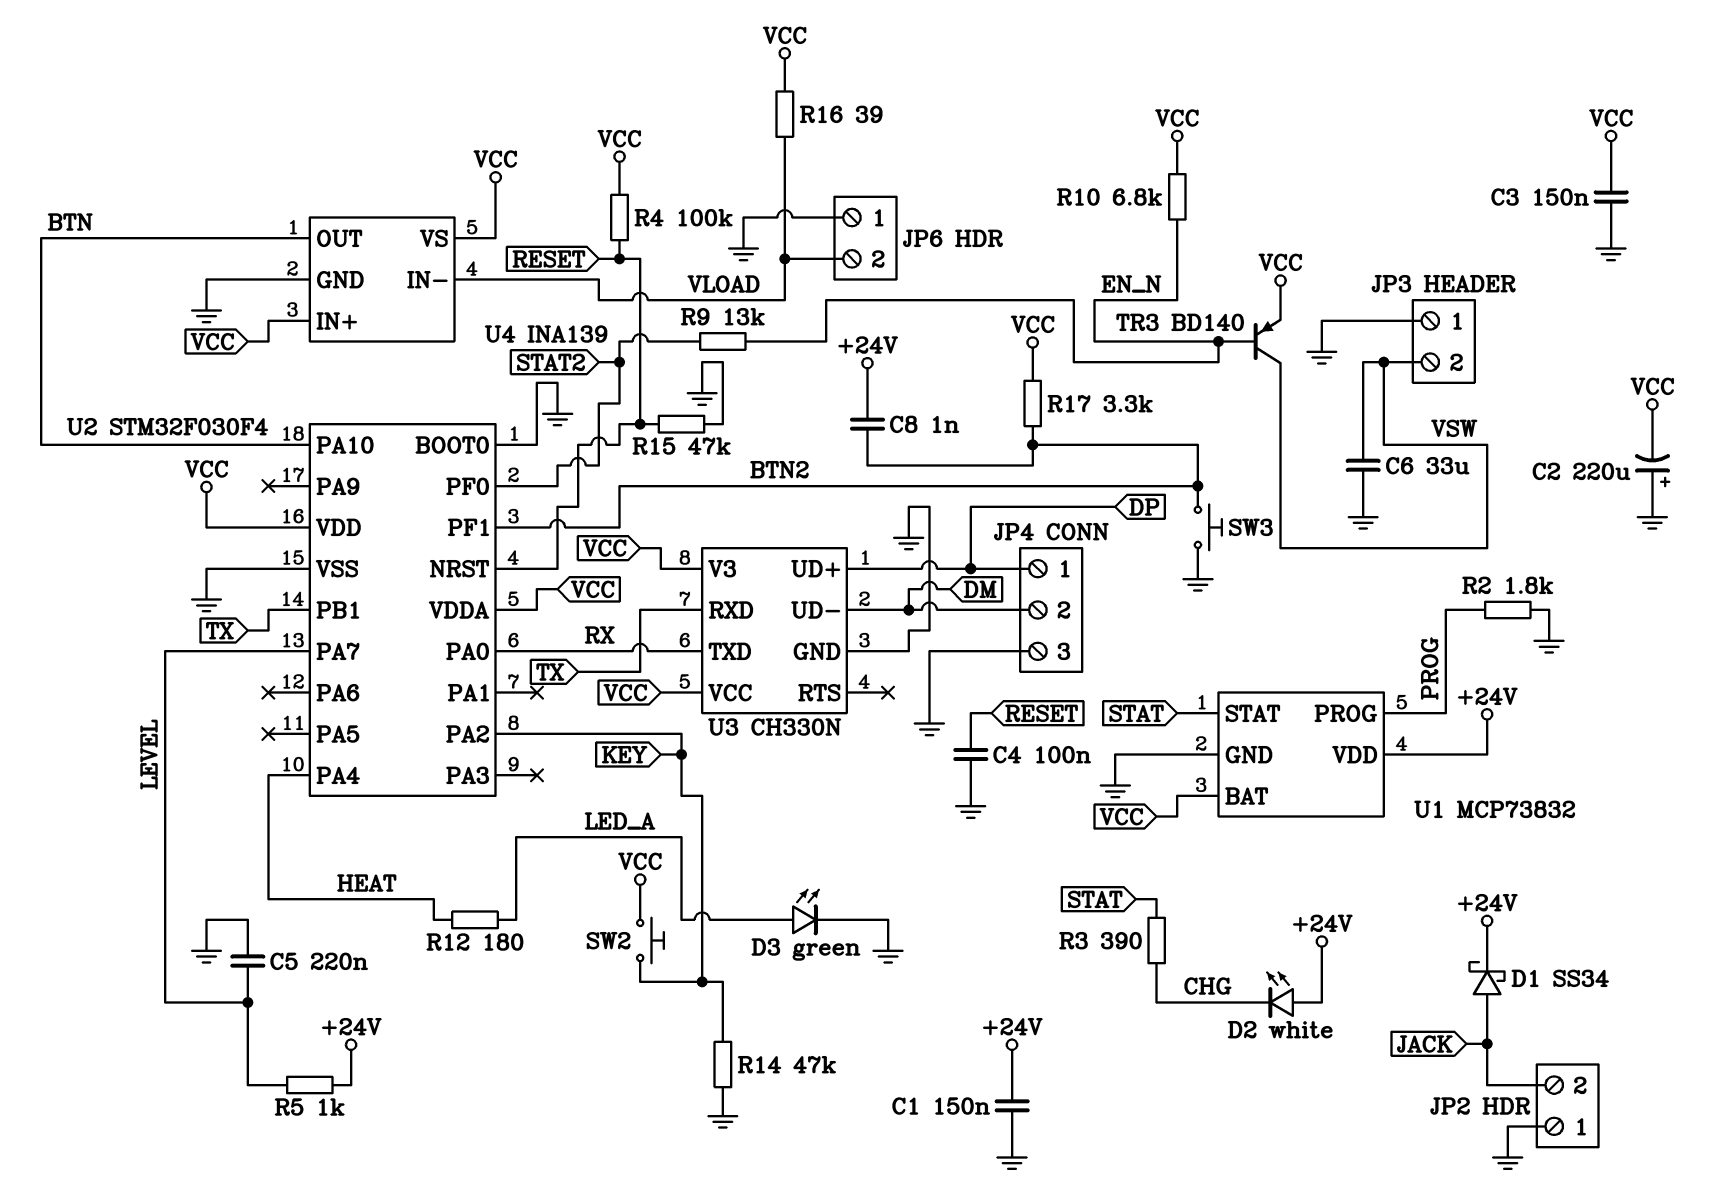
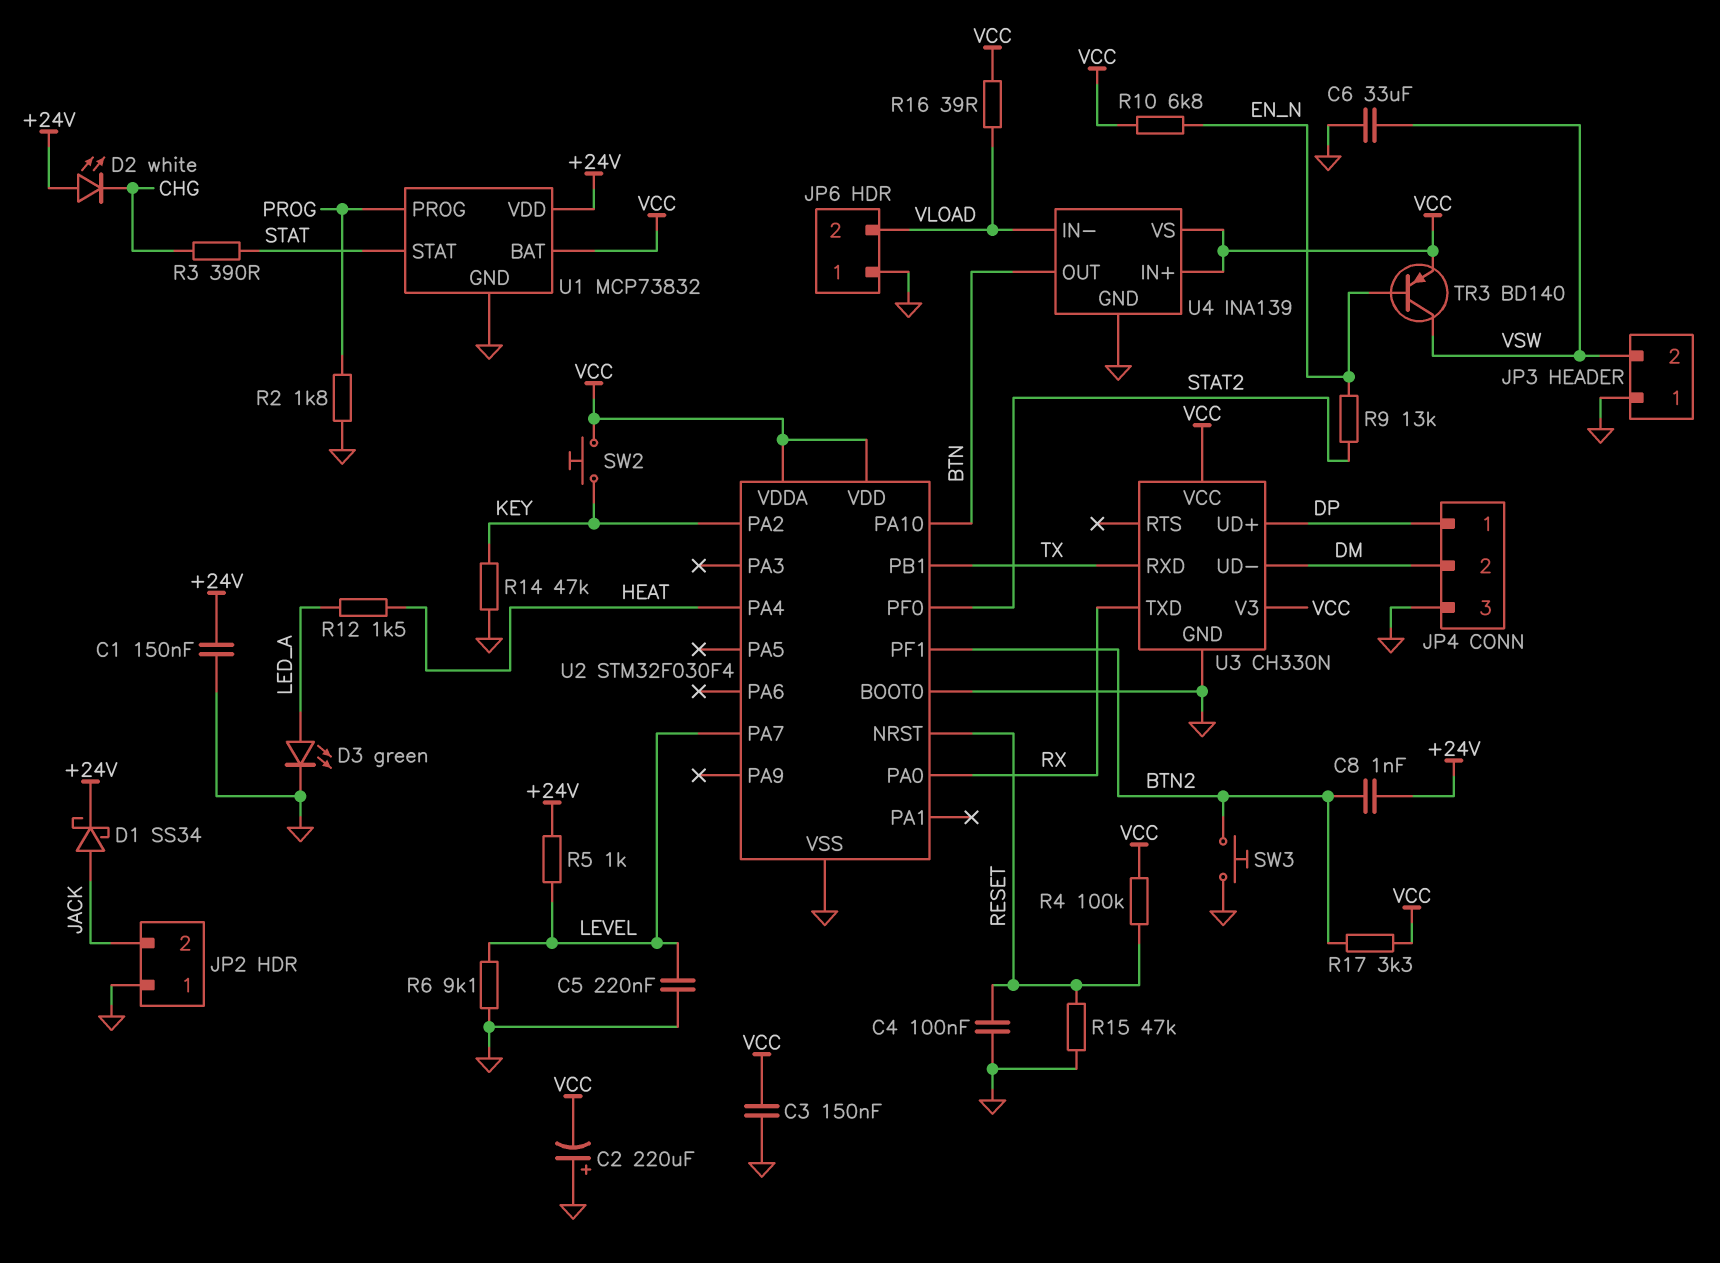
R6: none -> 9.1k (GND, LEVEL)
R12: 180 (HEAT, LED_A) -> 1.5k (HEAT, LED_A)

